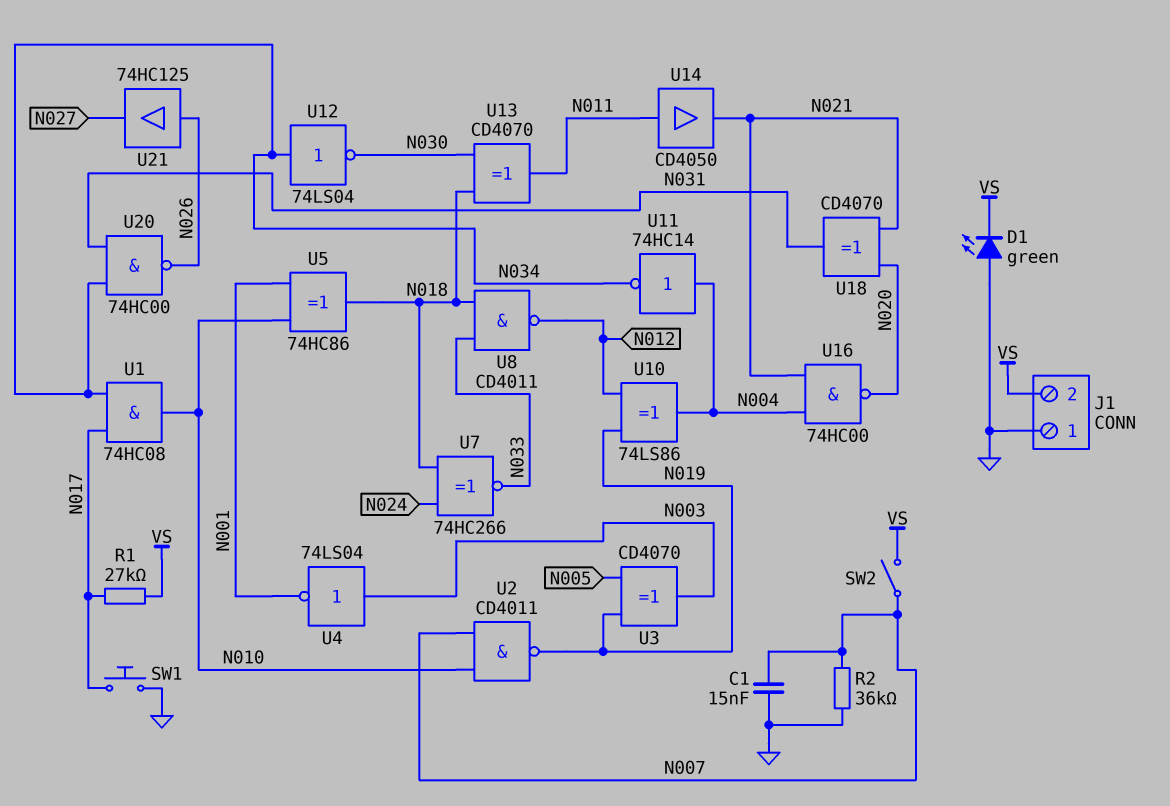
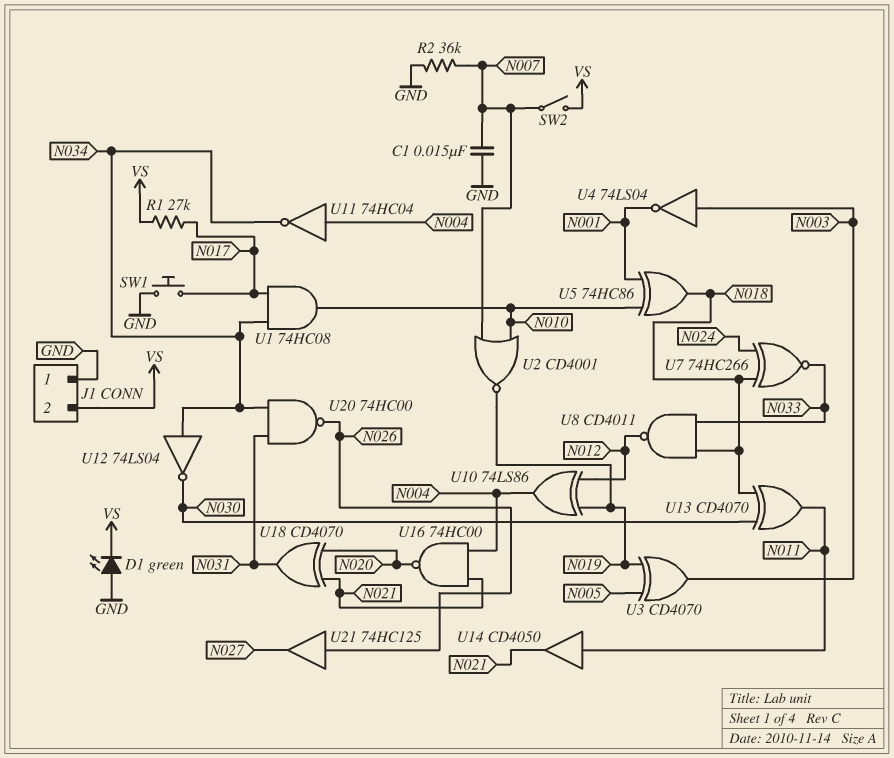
U2: NAND CD4011 (in N007, in N010, out N019) -> NOR CD4001 (in N007, in N010, out N019)
U11: NOT 74HC14 (in N004, out N034) -> NOT 74HC04 (in N004, out N034)

